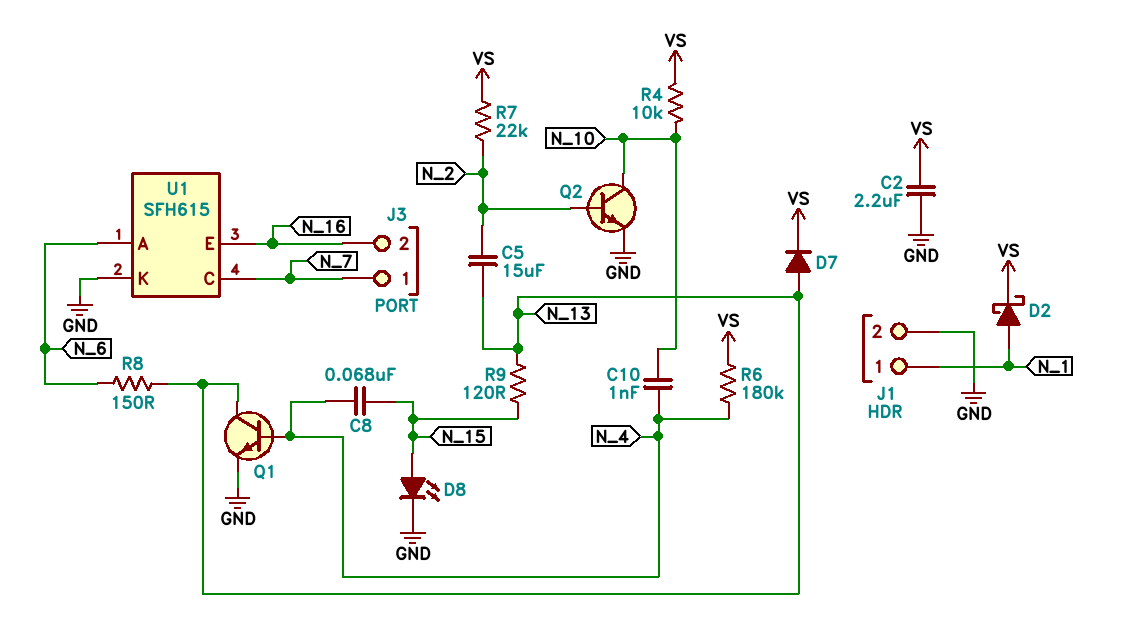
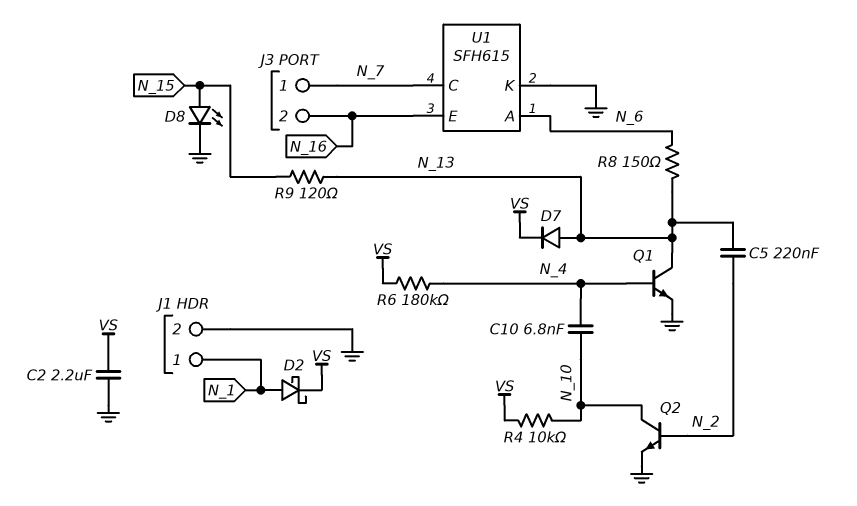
C5: 15uF (N_2, N_13) -> 220nF (N_2, N_13)
C8: 68nF (N_4, N_15) -> none
C10: 1nF (N_4, N_10) -> 6.8nF (N_4, N_10)
R7: 22k (N_2, VS) -> none

